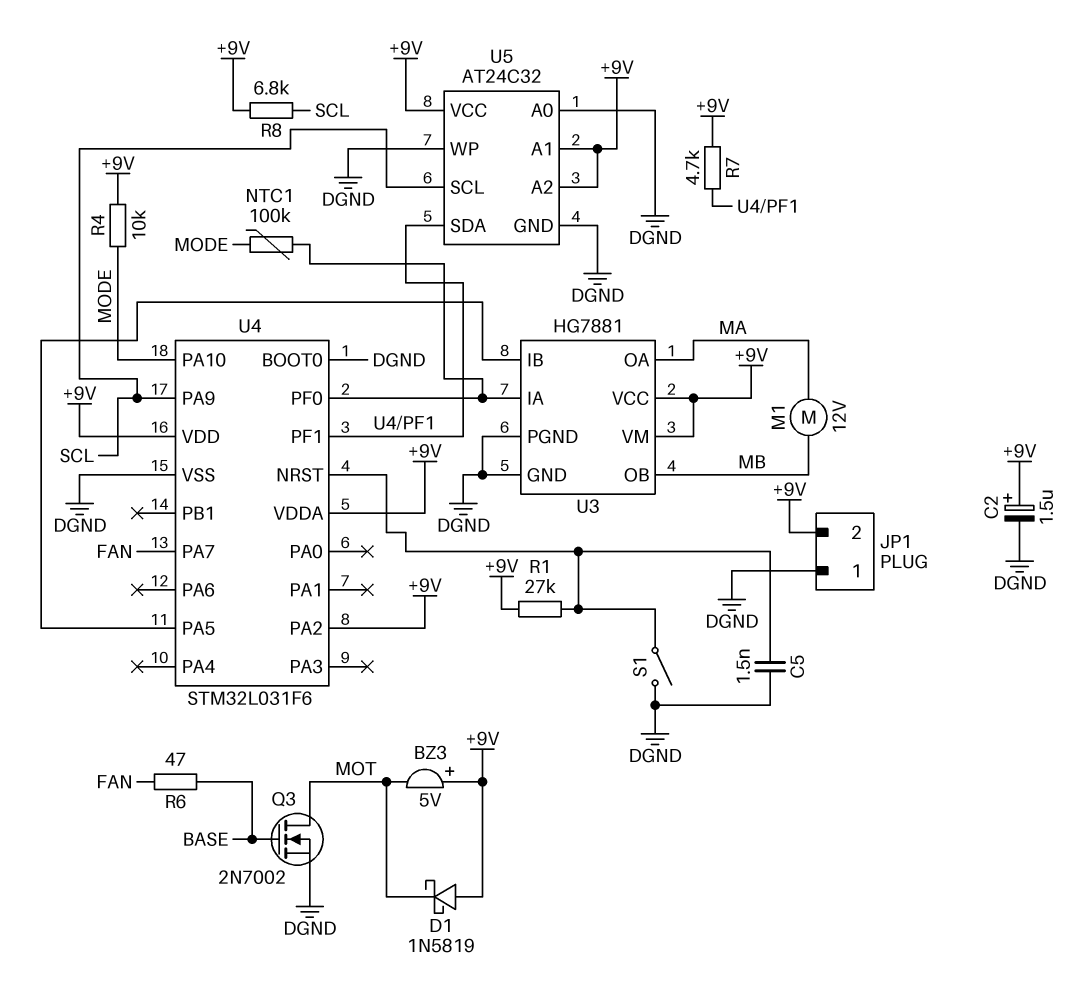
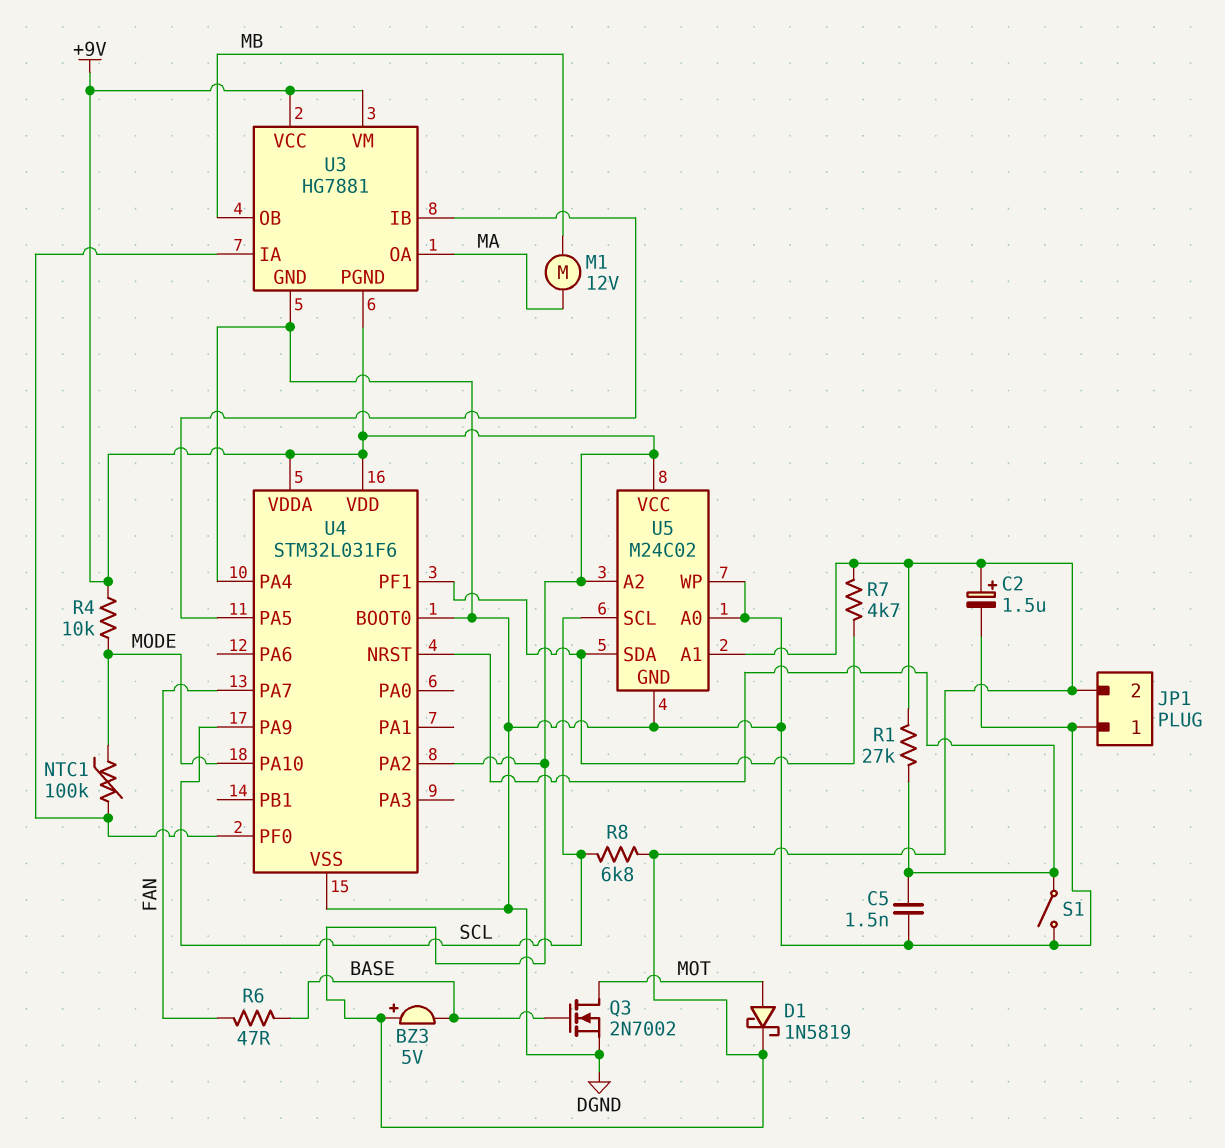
BZ3: buzzer 5V (plus +9V, minus MOT) -> buzzer 5V (plus +9V, minus BASE)
D1: schottky 1N5819 (A +9V, K MOT) -> schottky 1N5819 (A MOT, K +9V)
U3 pin PGND: DGND -> +9V
U4 pin PA4: none -> DGND
U5: AT24C32 -> M24C02

